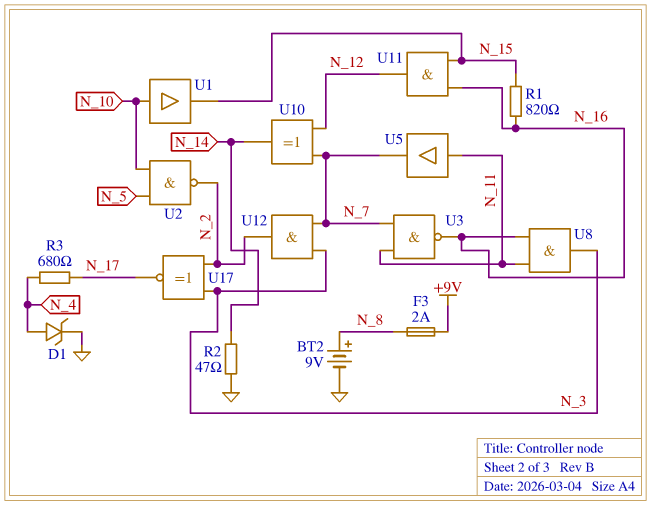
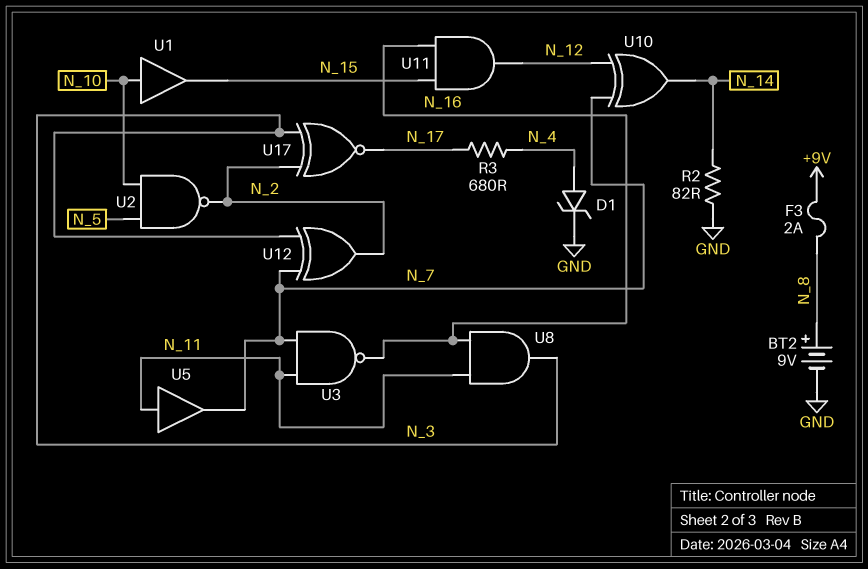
R1: 820 (N_15, N_16) -> none
R2: 47 (GND, N_14) -> 82 (GND, N_14)
U12: AND (in N_3, in N_7, out N_2) -> XOR (in N_3, in N_7, out N_2)

